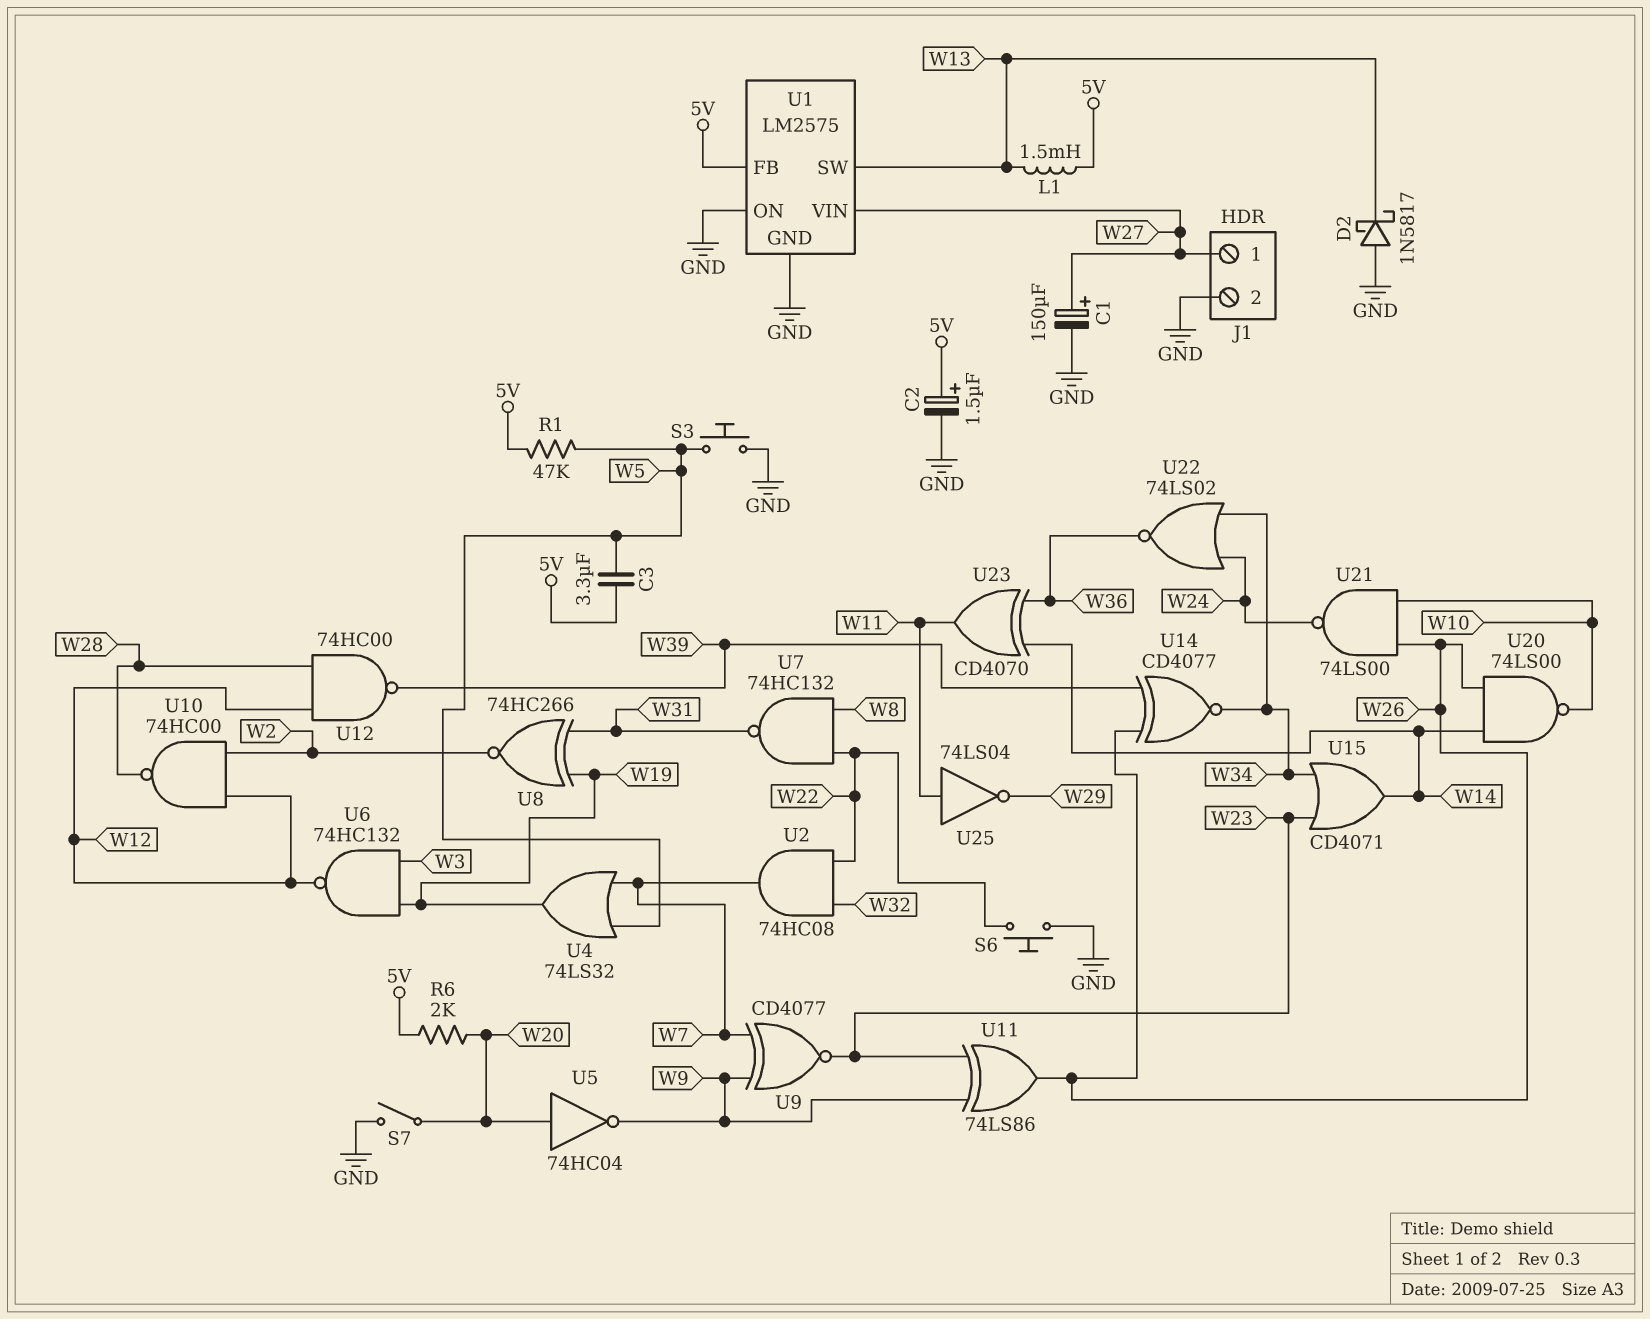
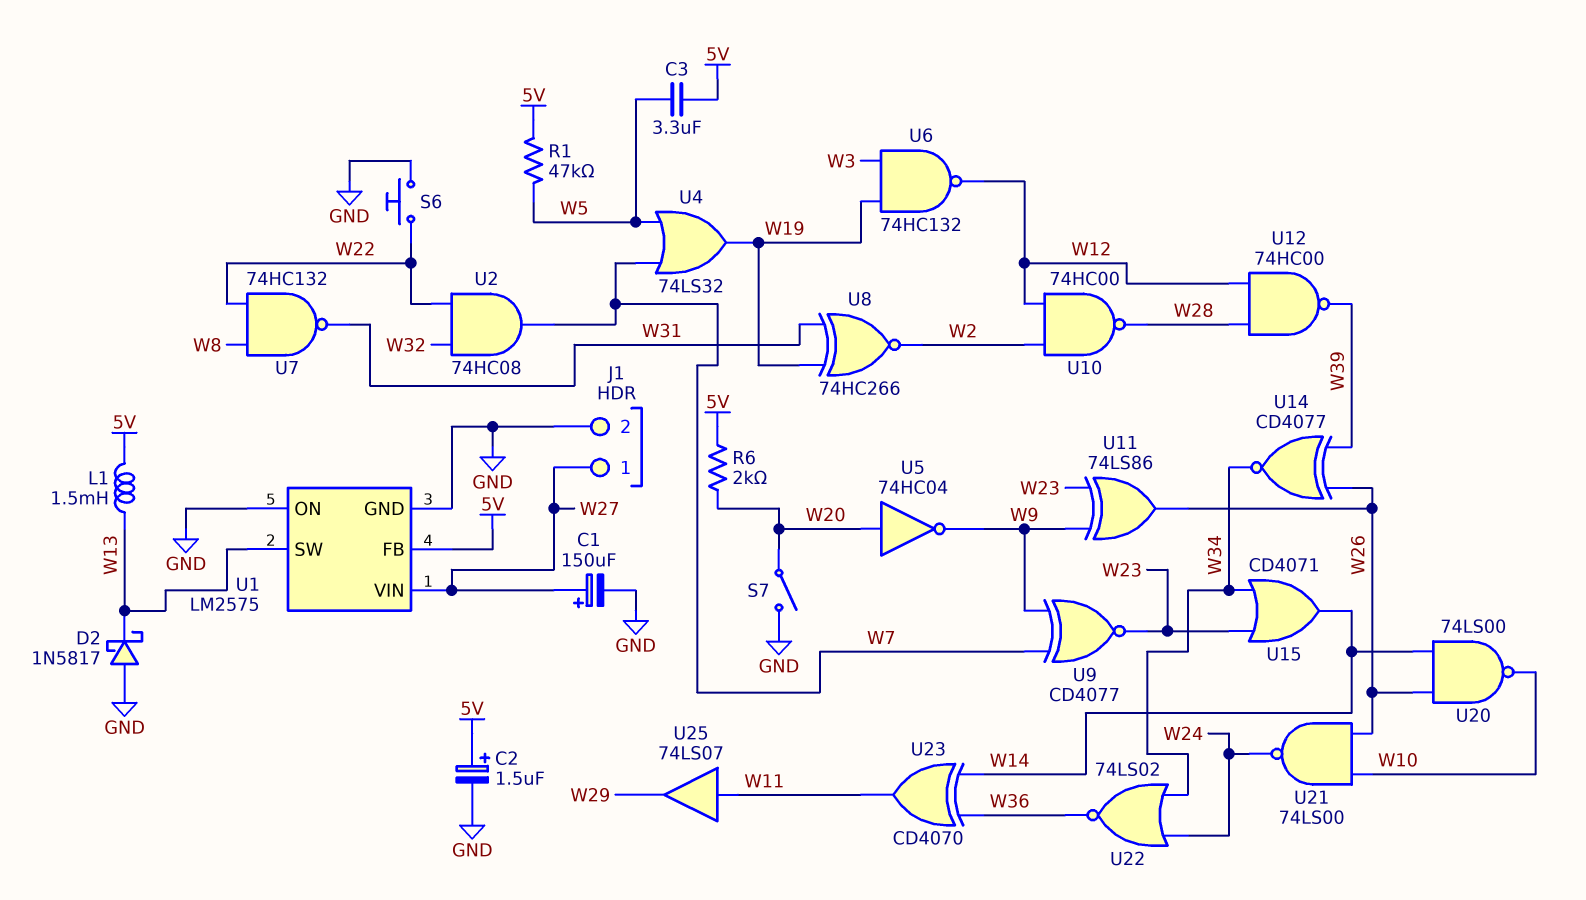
S3: button (GND, W5) -> none
U25: NOT 74LS04 (in W11, out W29) -> buffer 74LS07 (in W11, out W29)

